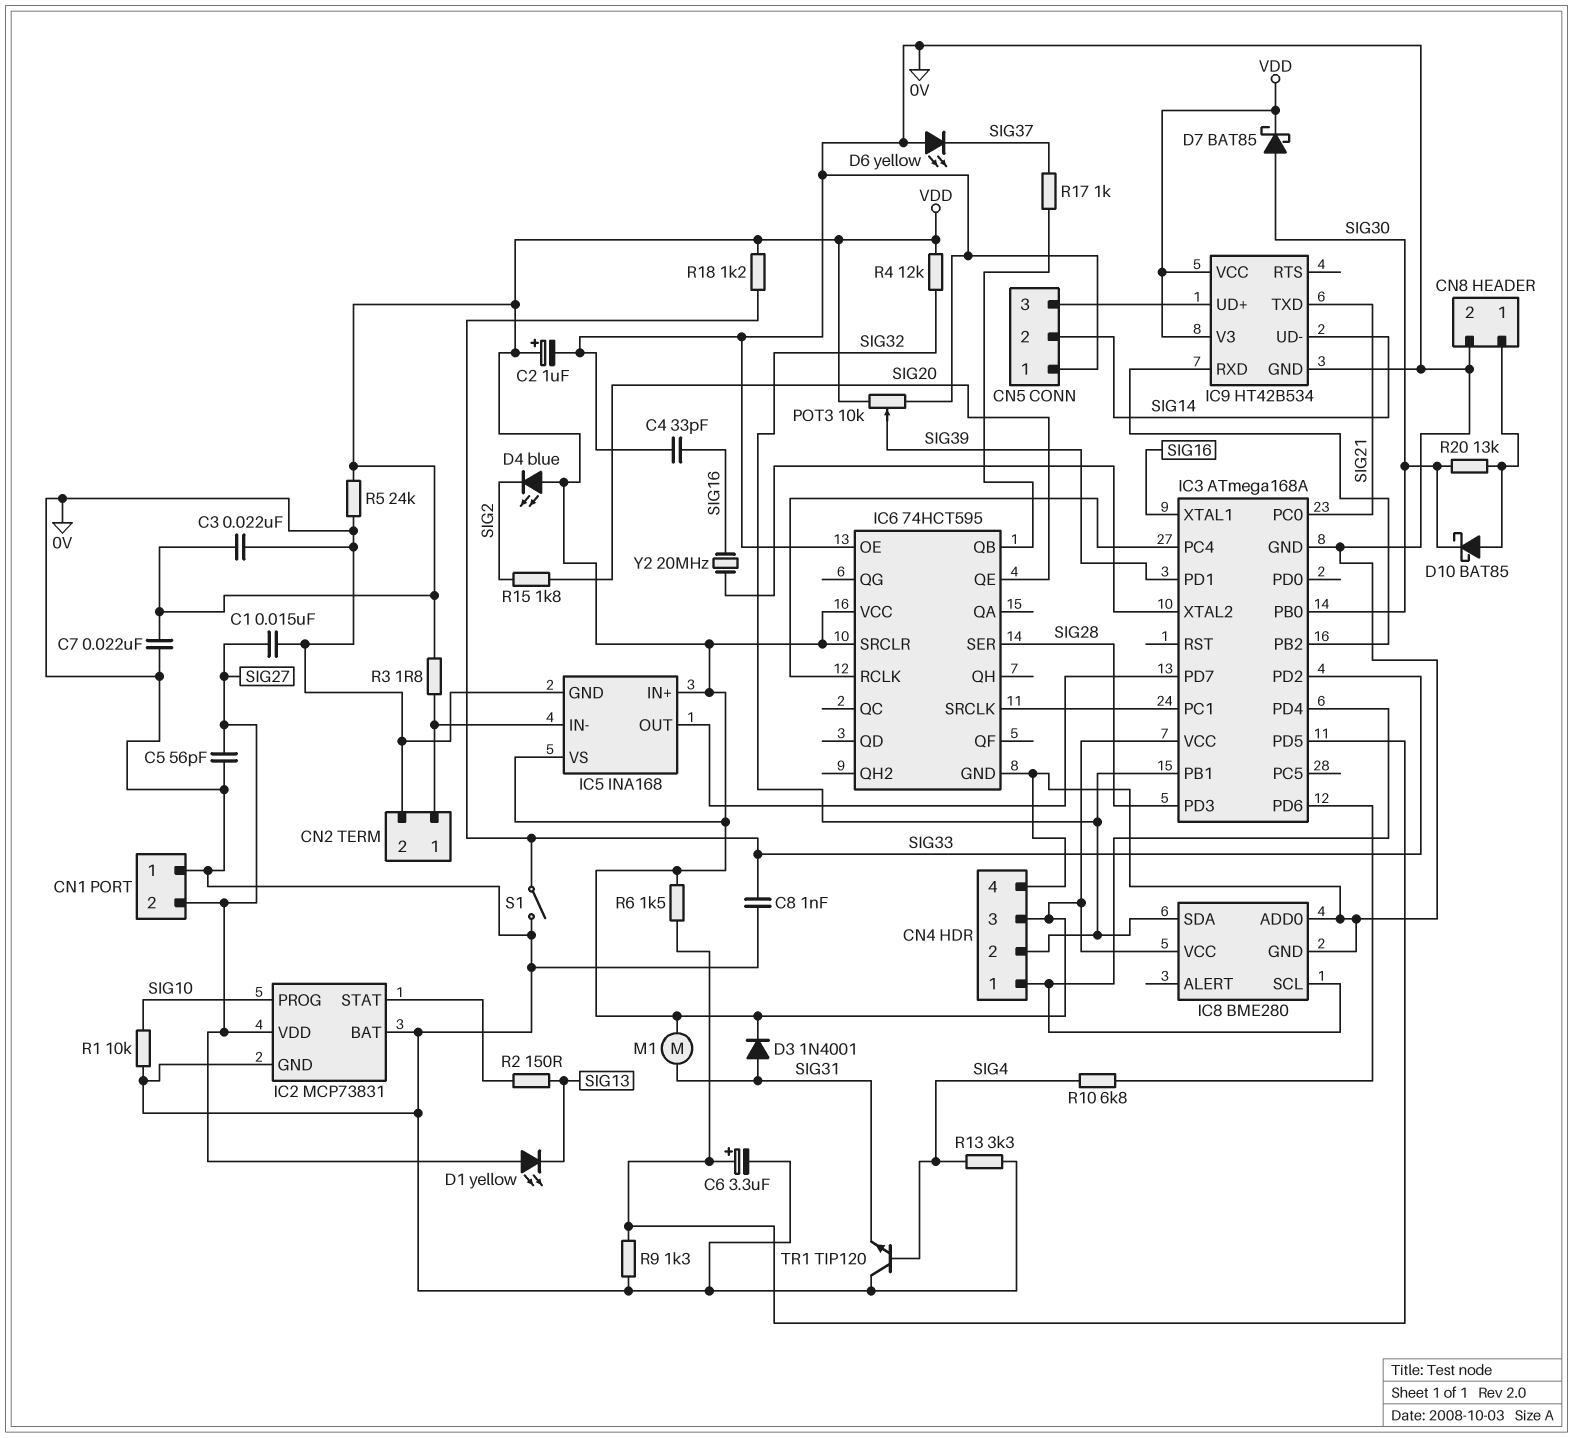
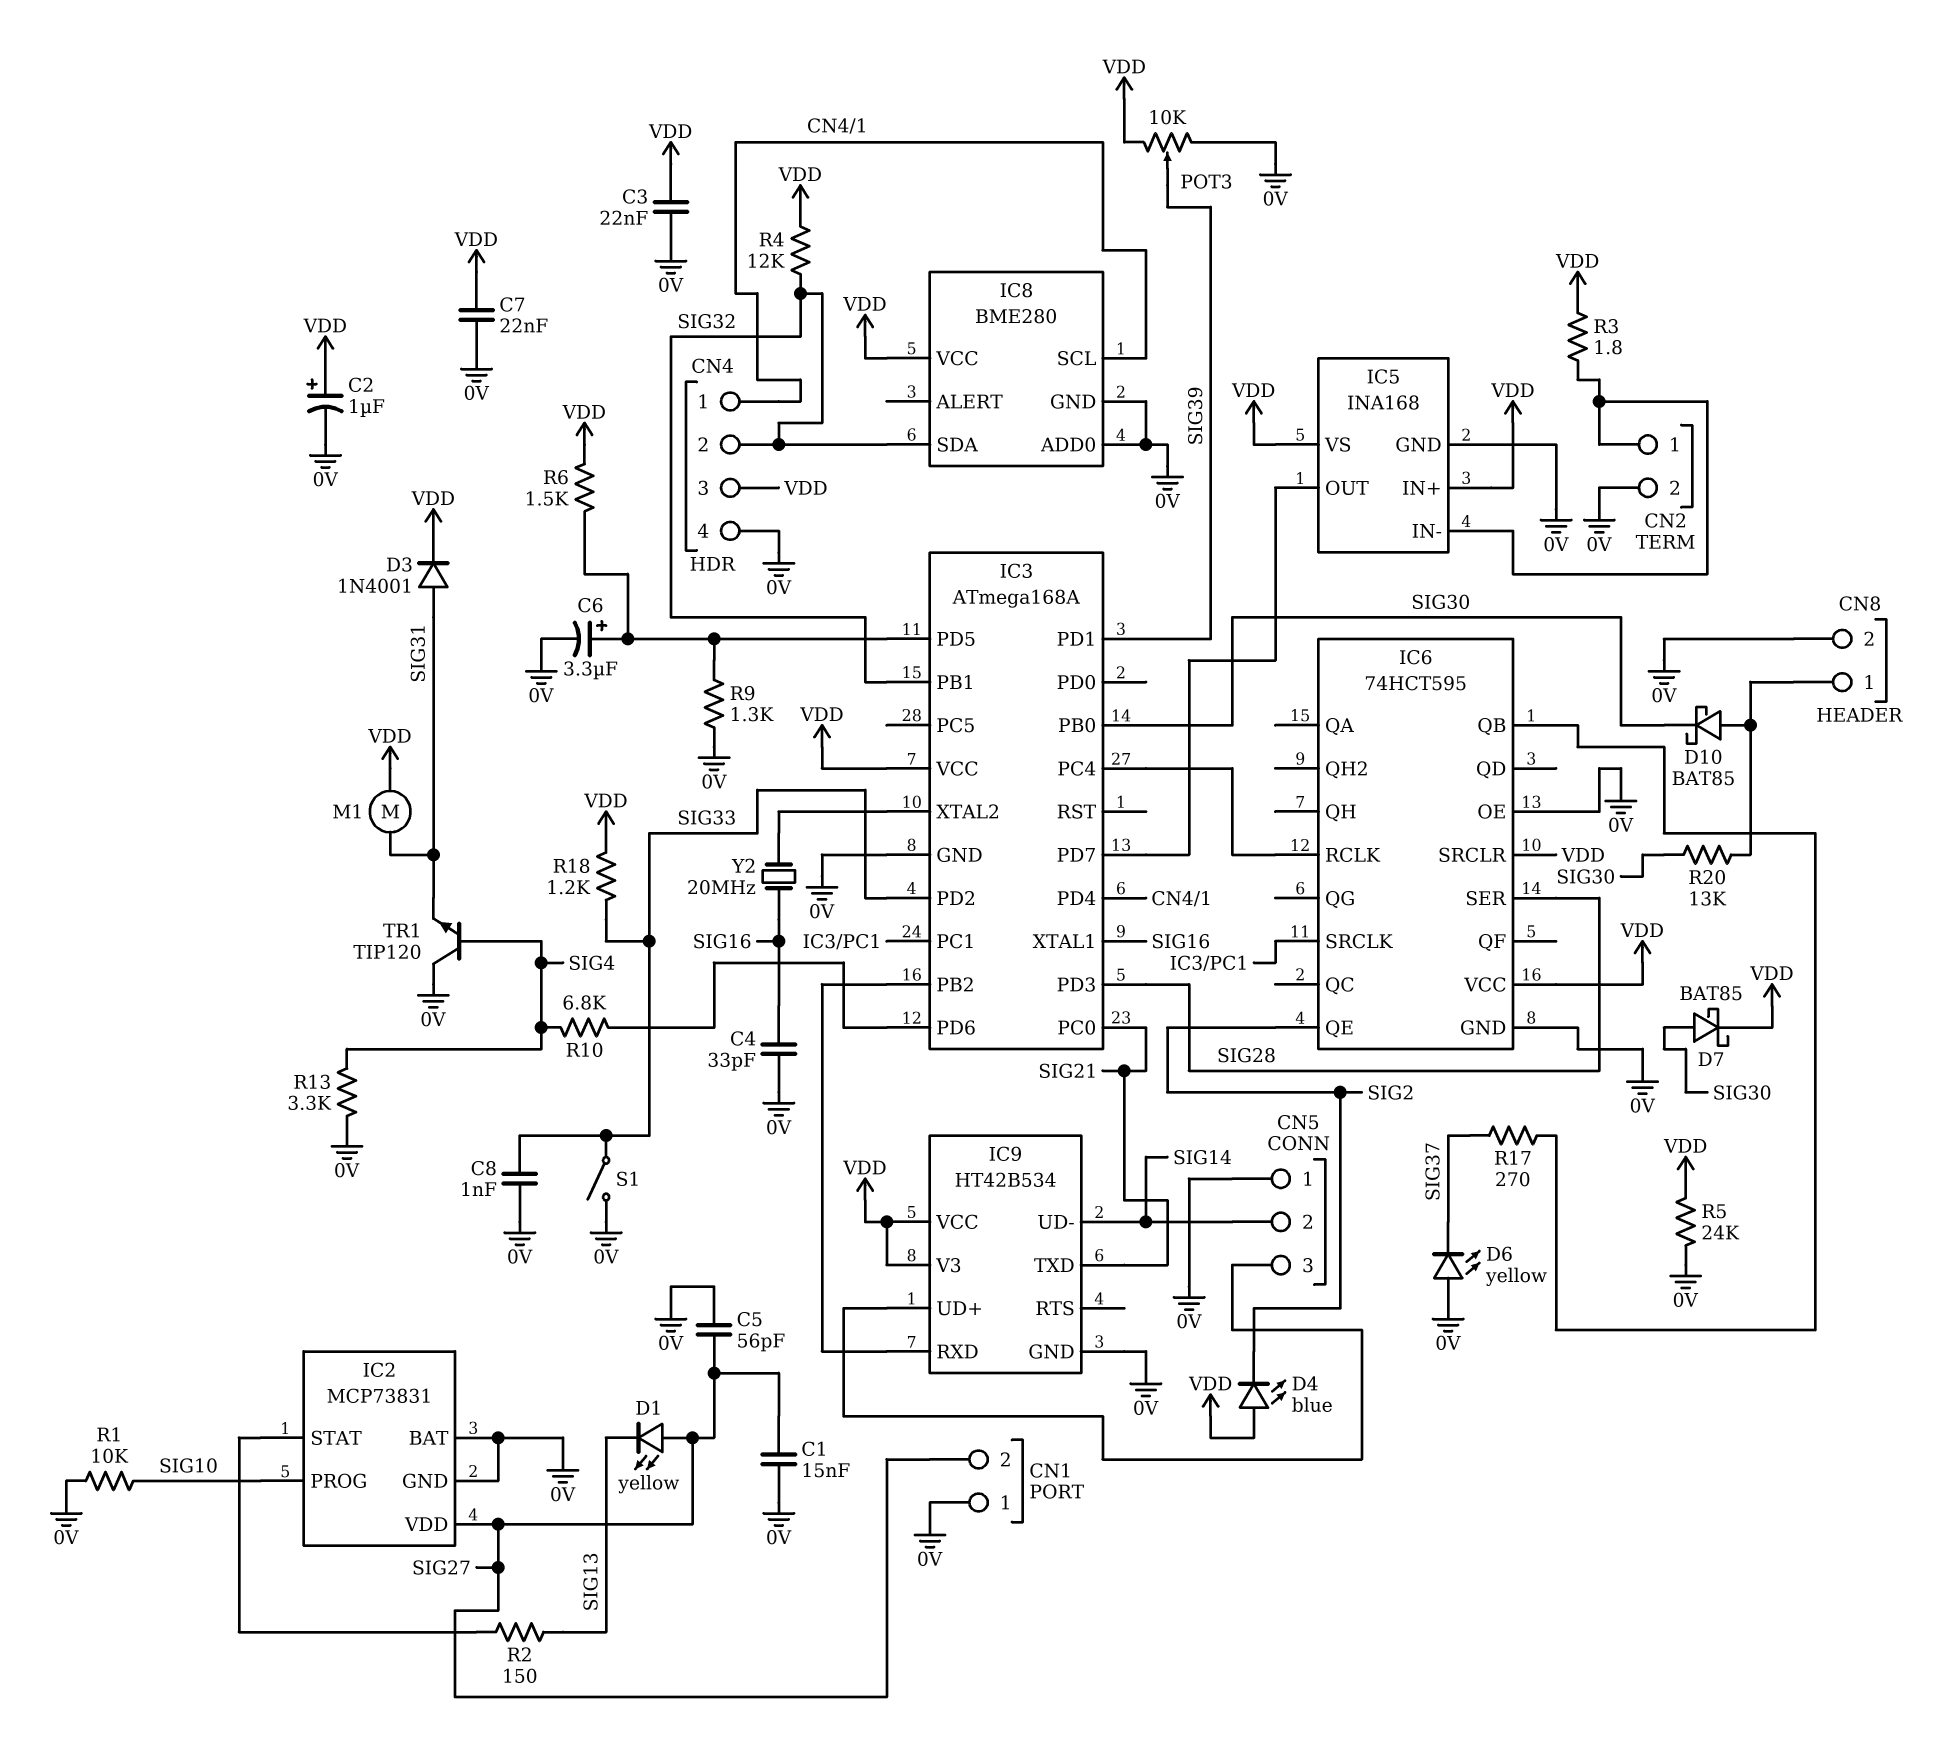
IC6 pin QE: SIG20 -> SIG2
R15: 1.8k (SIG2, SIG20) -> none
R17: 1k (IC6/QB, SIG37) -> 270 (IC6/QB, SIG37)

